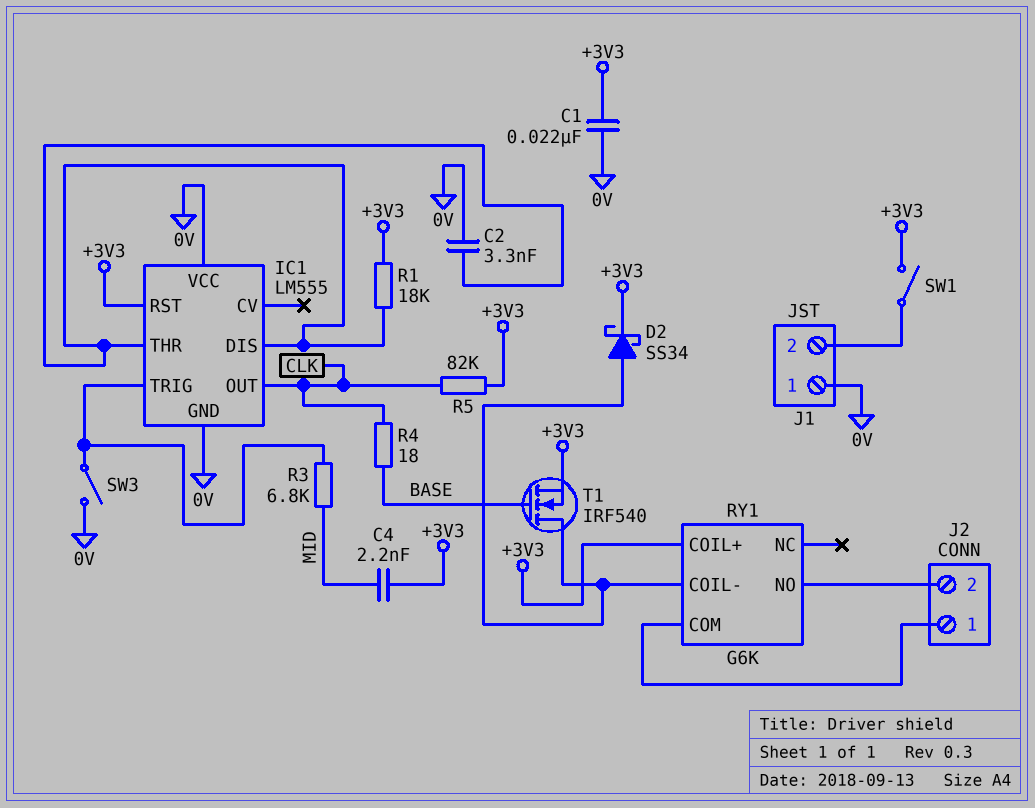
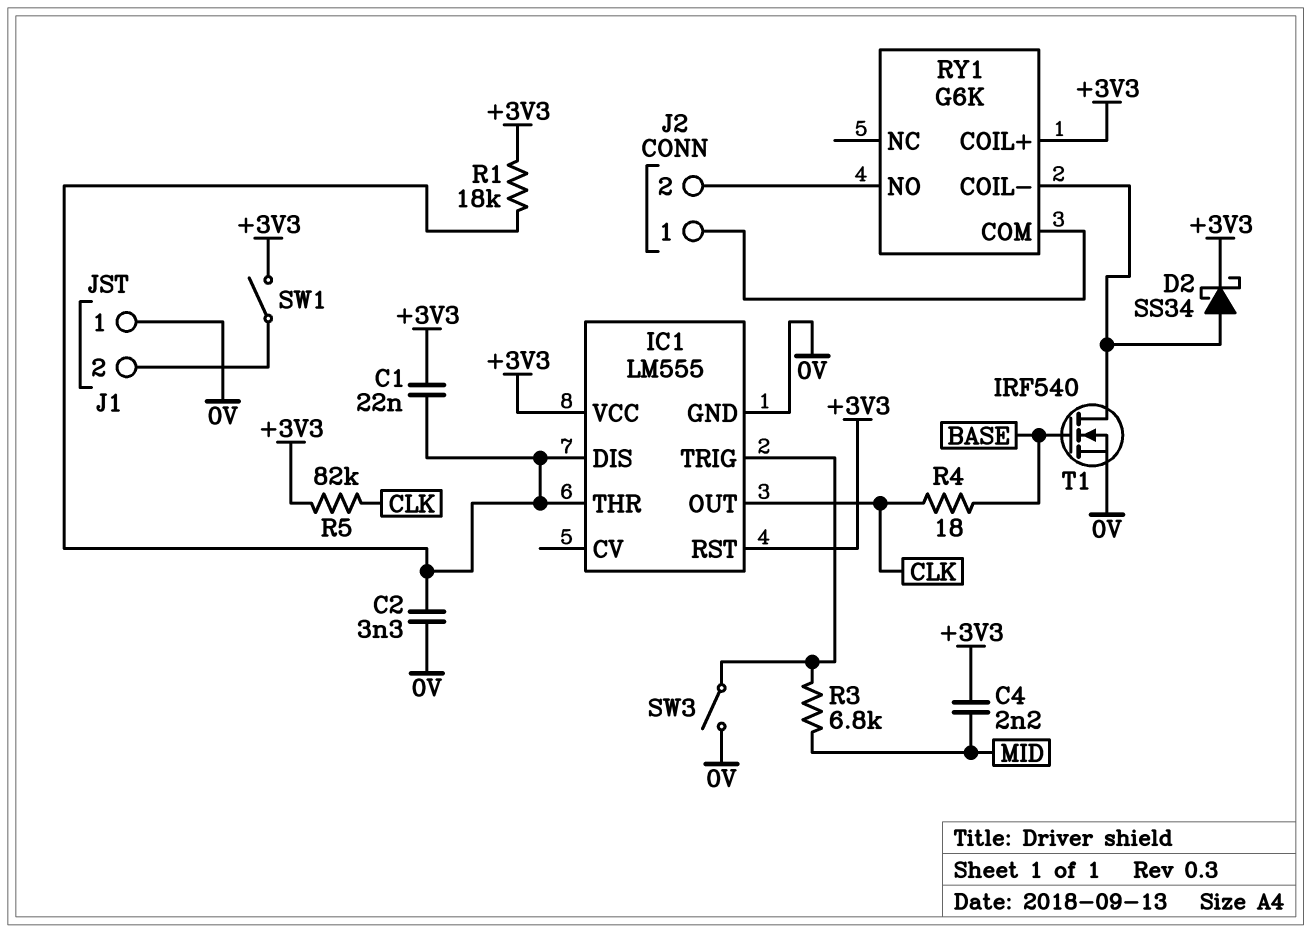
C1: 22nF (+3V3, 0V) -> 22nF (+3V3, IC1/DIS)
IC1 pin VCC: 0V -> +3V3
T1: NMOS IRF540 (G BASE, D RY1/COIL-, S +3V3) -> NMOS IRF540 (G BASE, D RY1/COIL-, S 0V)

